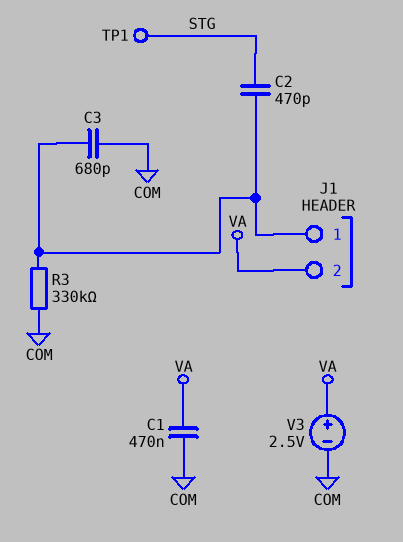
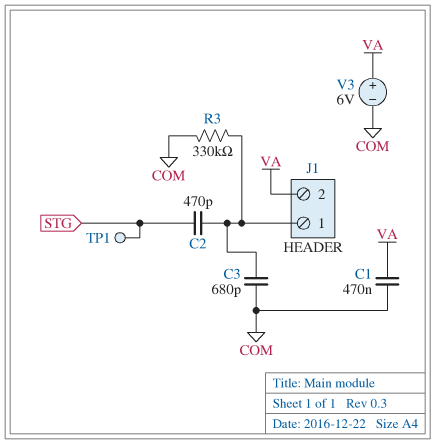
V3: 2.5V (plus VA, minus COM) -> 6V (plus VA, minus COM)

